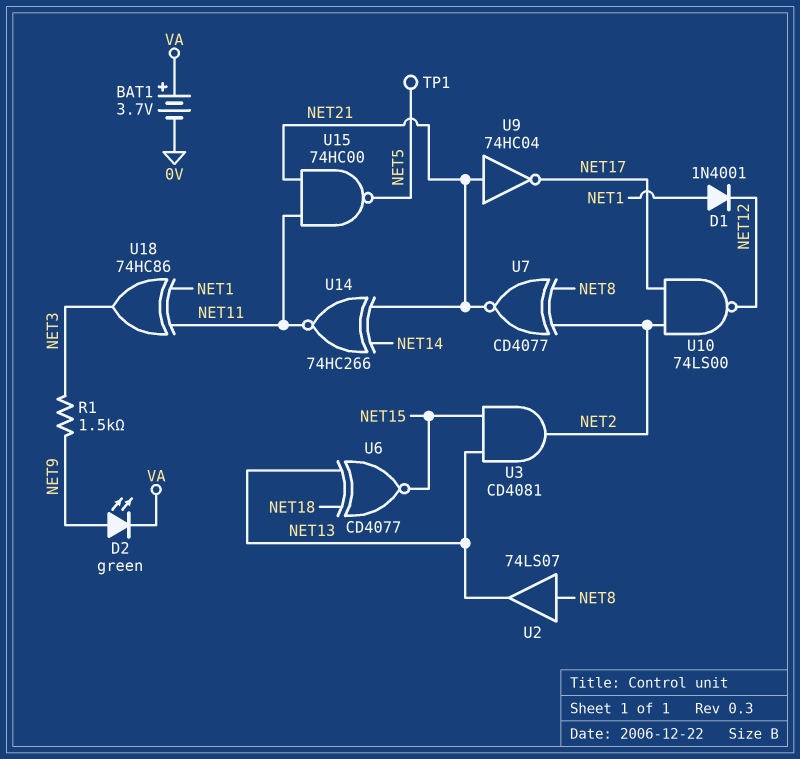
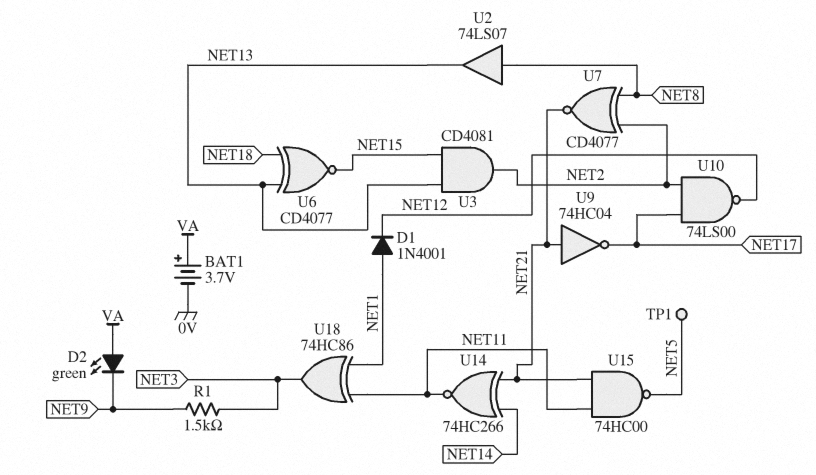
D2: LED green (A NET9, K VA) -> LED green (A VA, K NET9)

